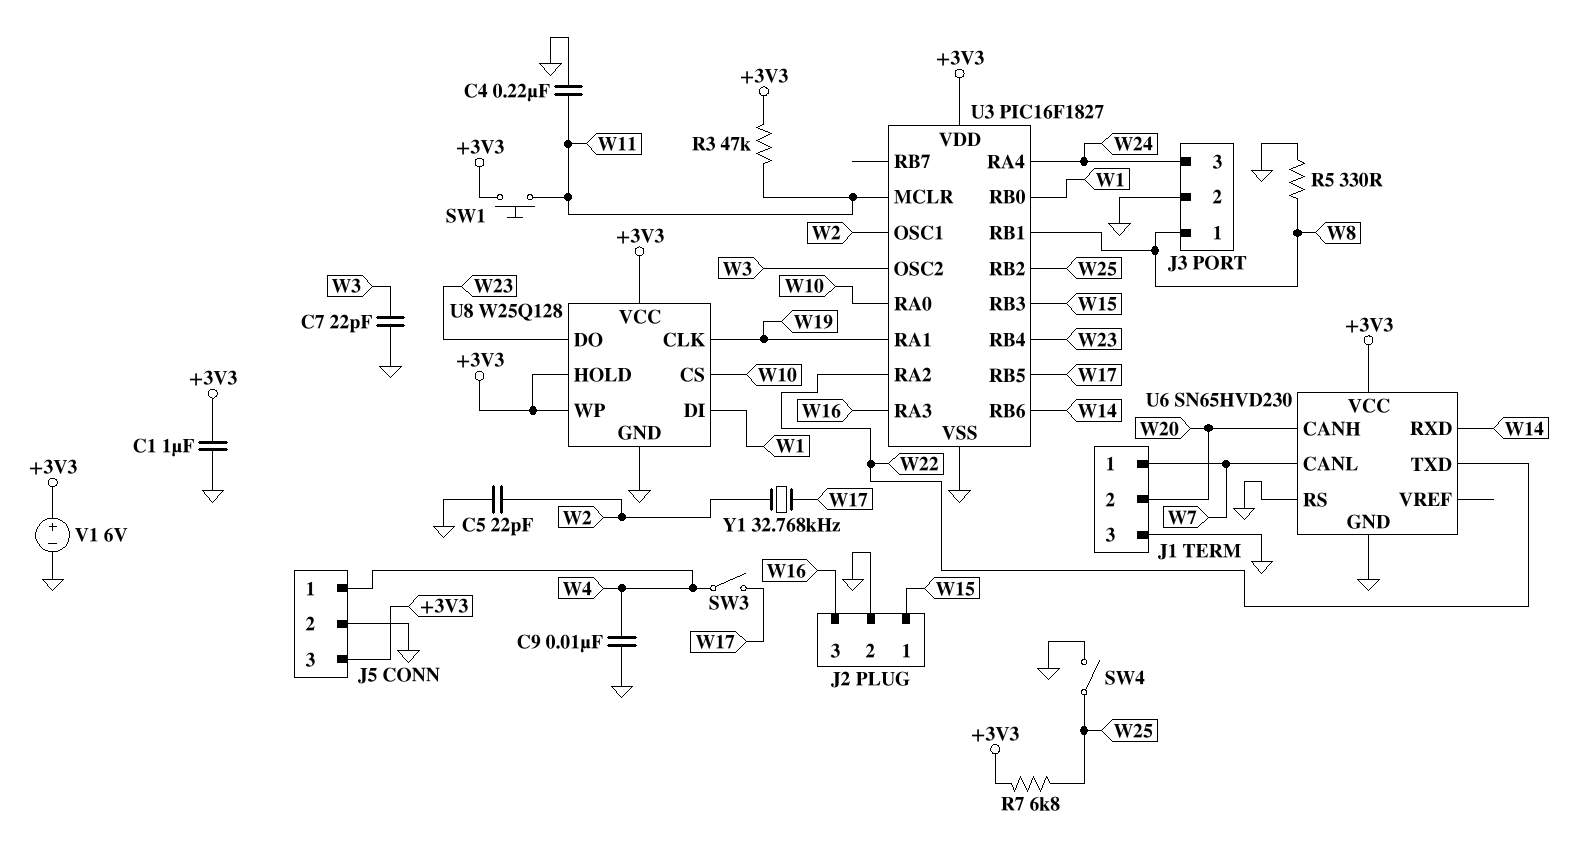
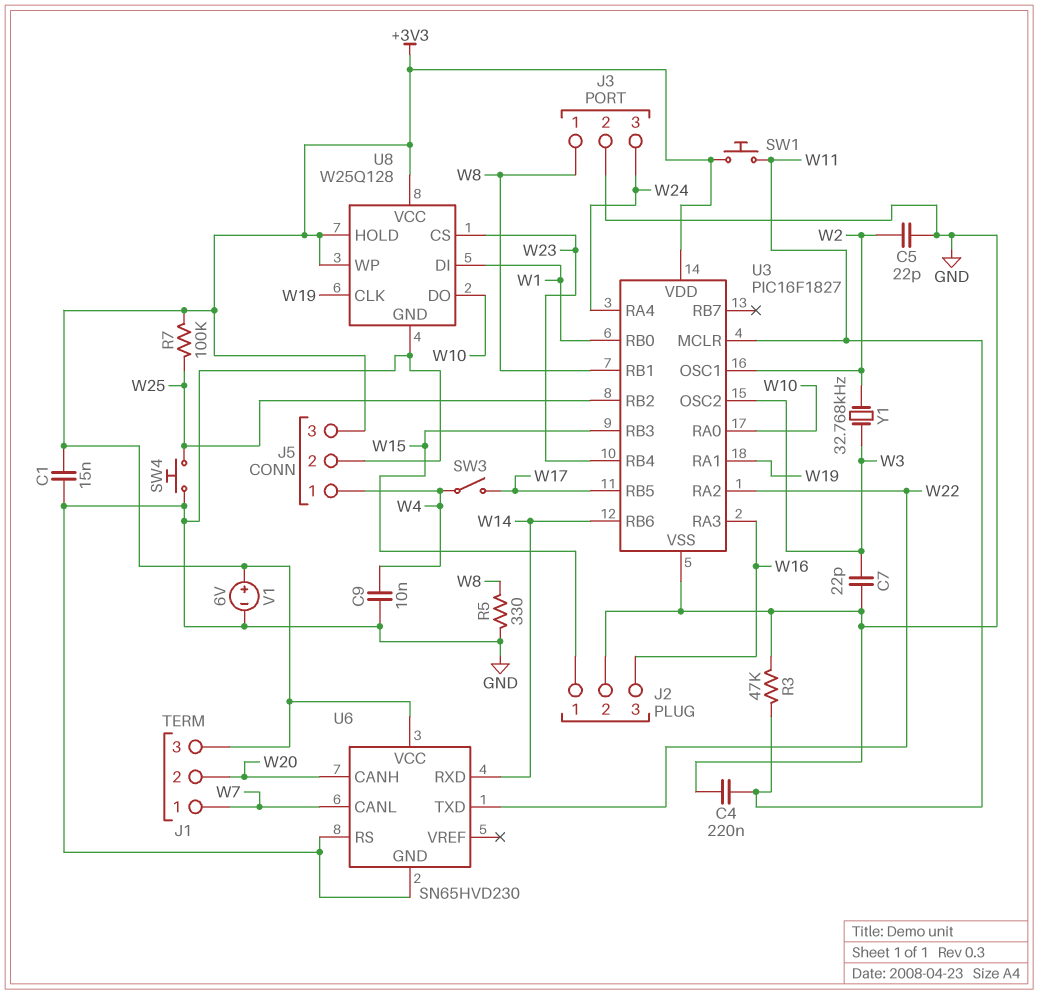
C1: 1uF (+3V3, GND) -> 15nF (+3V3, GND)
J1 pin 3: GND -> +3V3
R3: 47k (+3V3, W11) -> 47k (GND, W11)
R7: 6.8k (+3V3, W25) -> 100k (+3V3, W25)
SW4: switch (GND, W25) -> button (GND, W25)
U8 pin CS: W10 -> W23
U8 pin DO: W23 -> W10
Y1: 32.768kHz (W2, W17) -> 32.768kHz (W2, W3)

